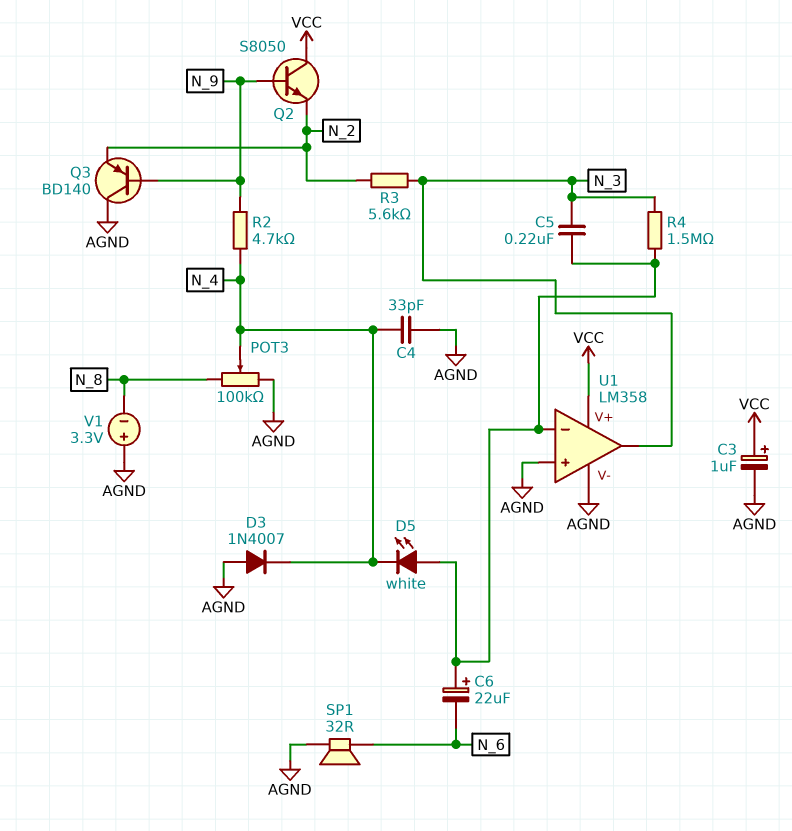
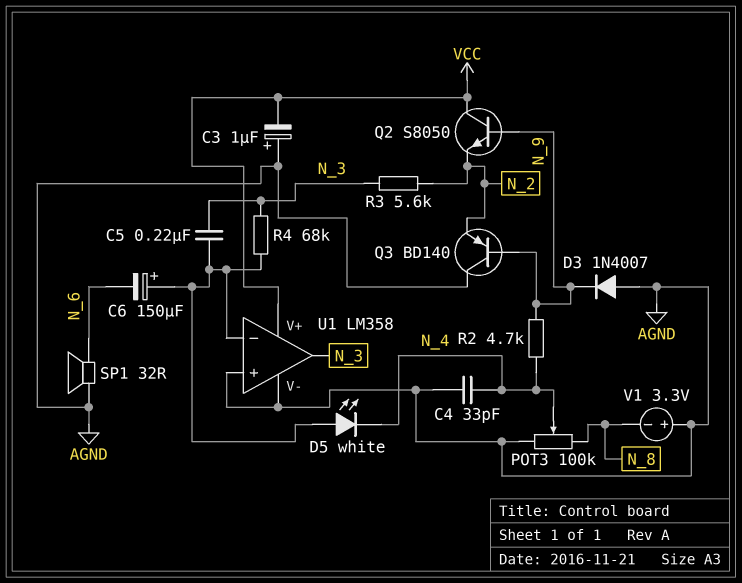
C3: 1uF (plus VCC, minus AGND) -> 1uF (plus AGND, minus VCC)
C6: 22uF (plus U1/in-, minus N_6) -> 150uF (plus U1/in-, minus N_6)
D3: diode 1N4007 (A AGND, K N_4) -> diode 1N4007 (A AGND, K N_9)
R4: 1.5M (N_3, U1/in-) -> 68k (N_3, U1/in-)

